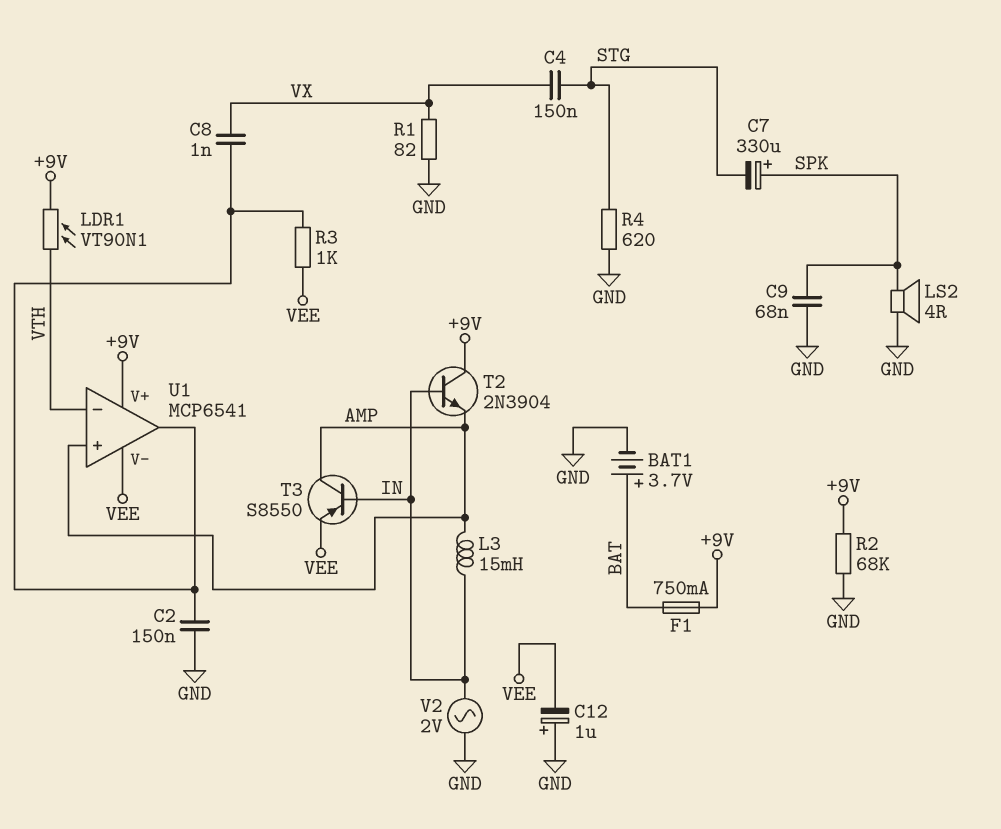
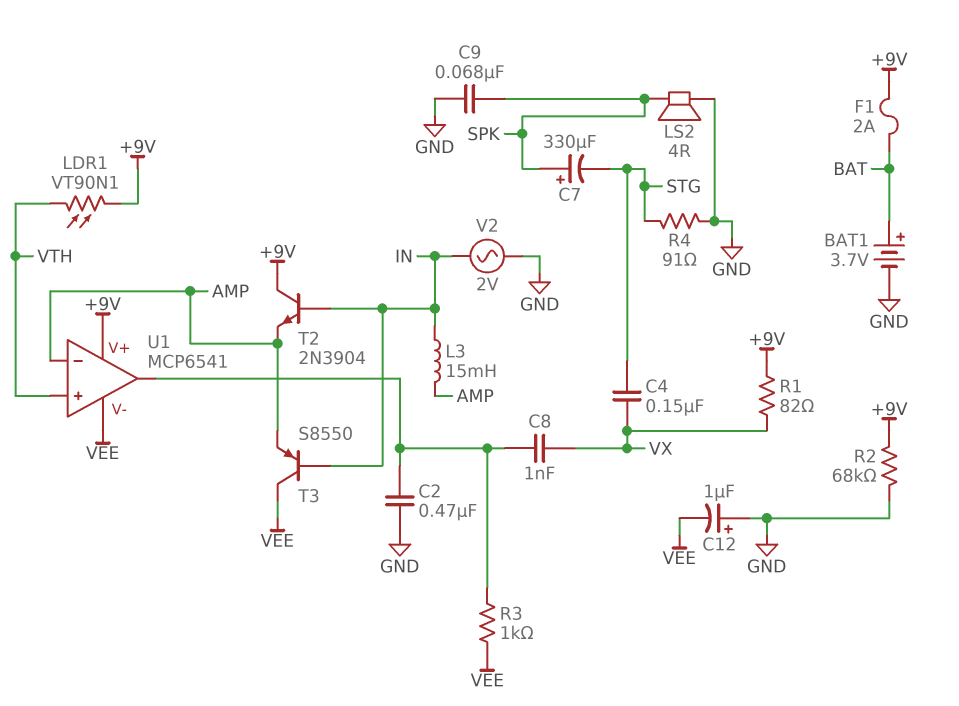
C2: 150nF (GND, U1/out) -> 470nF (GND, U1/out)
F1: 750mA (+9V, BAT) -> 2A (+9V, BAT)
R1: 82 (GND, VX) -> 82 (+9V, VX)
R4: 620 (GND, STG) -> 91 (GND, STG)
T3: PNP S8550 (B IN, C AMP, E VEE) -> PNP S8550 (B IN, C VEE, E AMP)
U1 pin in+: AMP -> VTH
U1 pin in-: VTH -> AMP

